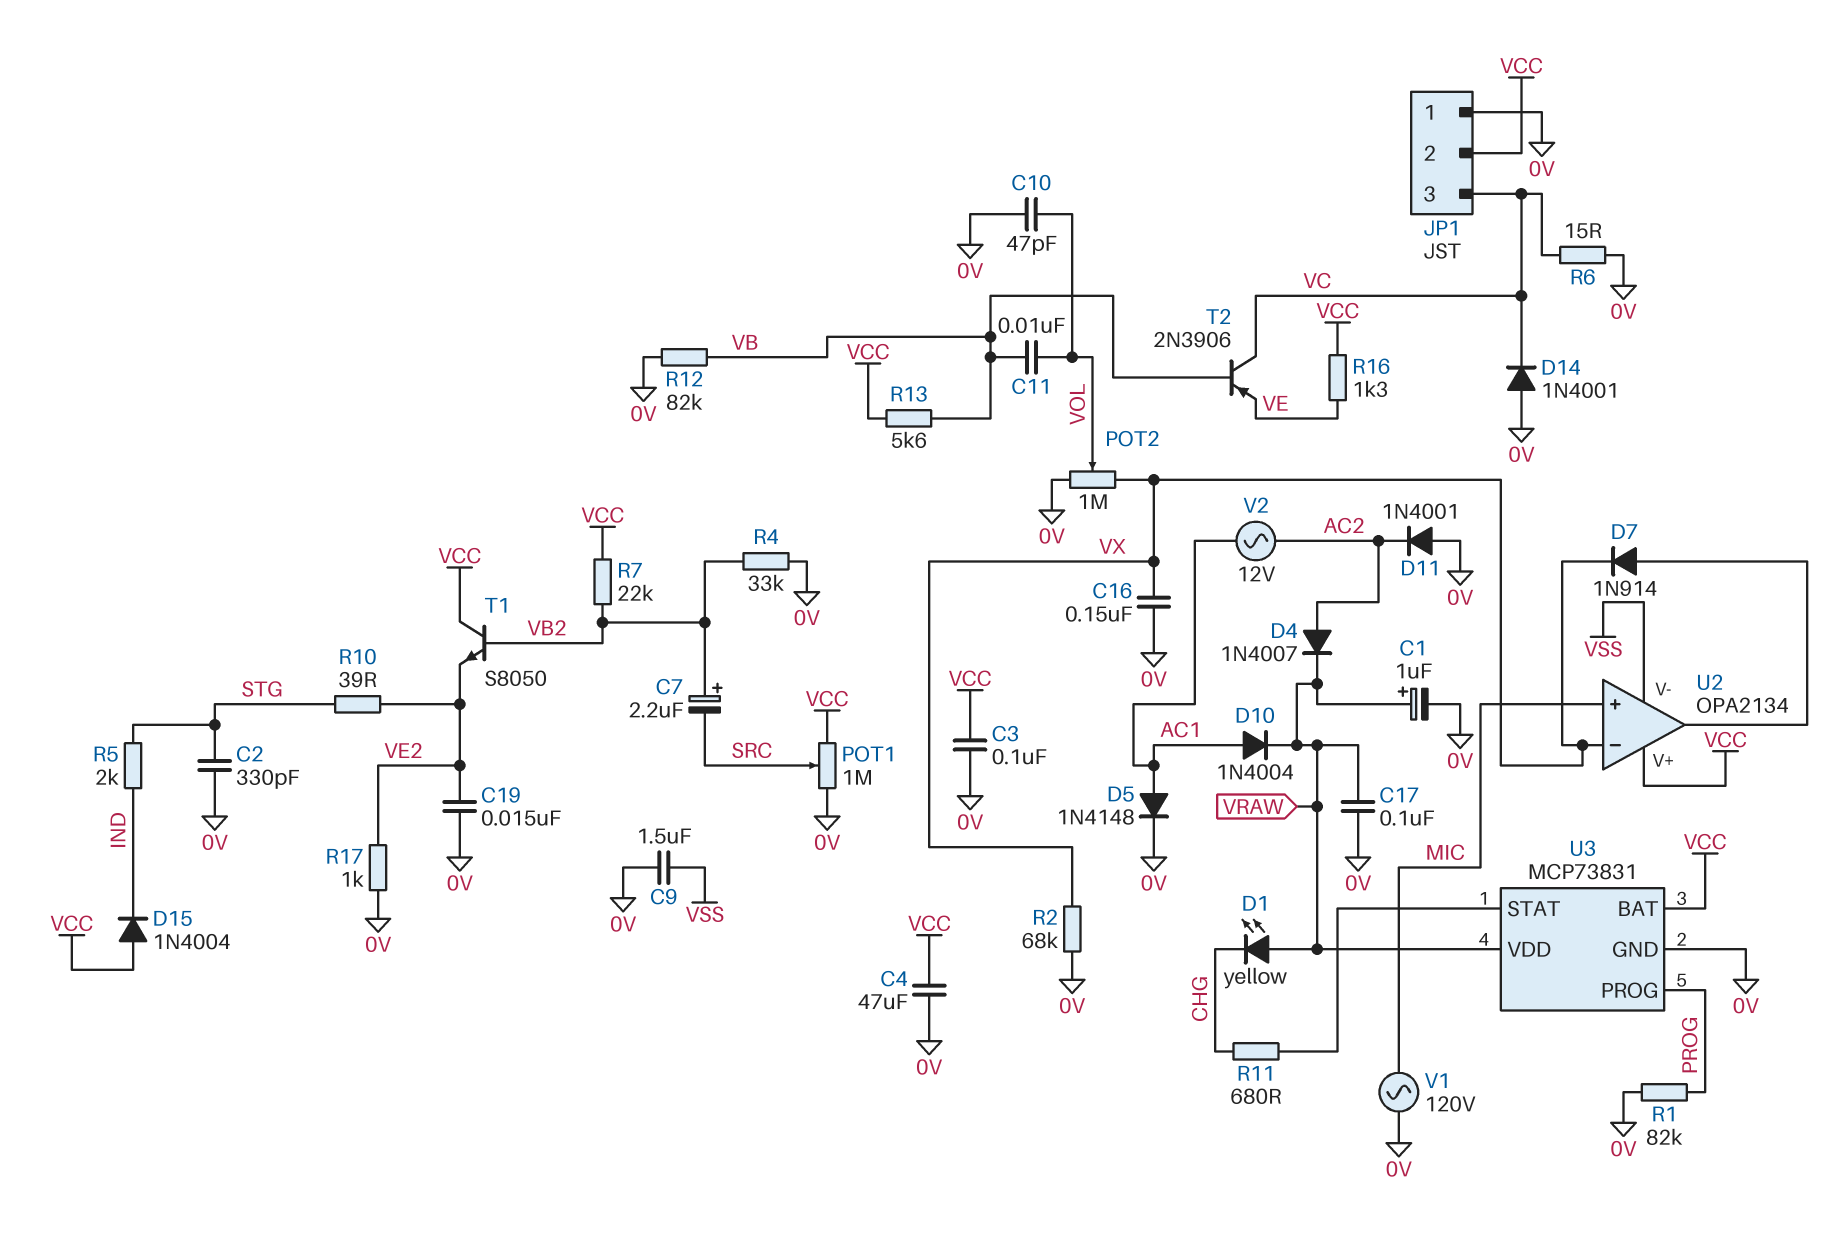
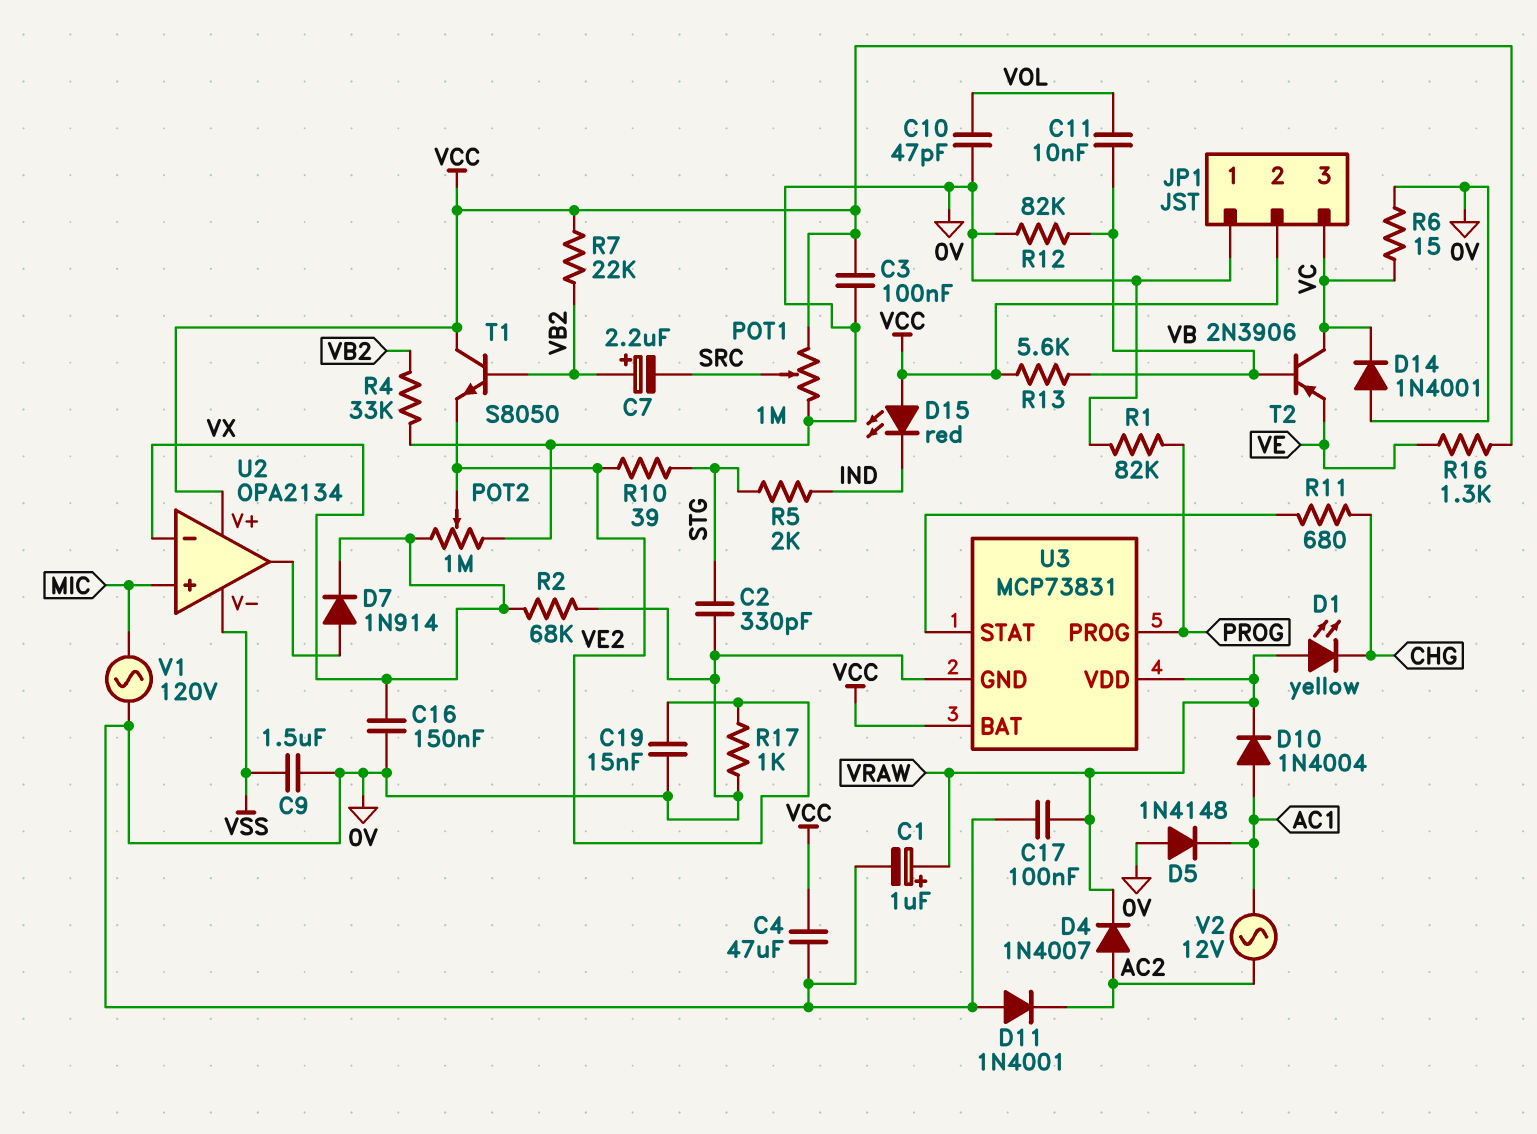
D5: diode 1N4148 (A AC1, K 0V) -> diode 1N4148 (A 0V, K AC1)
D15: diode 1N4004 (A VCC, K IND) -> LED red (A VCC, K IND)
POT2: 1M (0V, VX, wiper VOL) -> 1M (0V, VX, wiper VE2)

